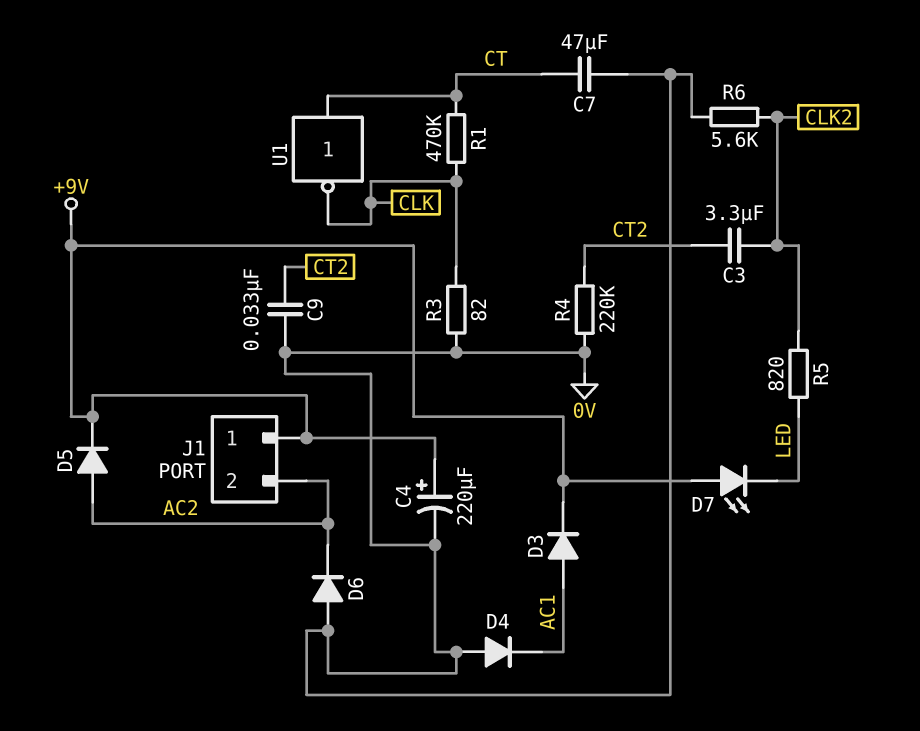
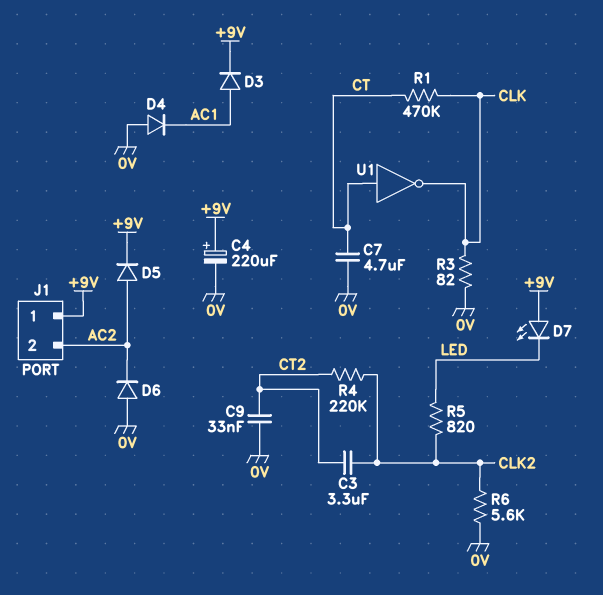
C7: 47uF (0V, CT) -> 4.7uF (0V, CT)
R4: 220k (0V, CT2) -> 220k (CLK2, CT2)

